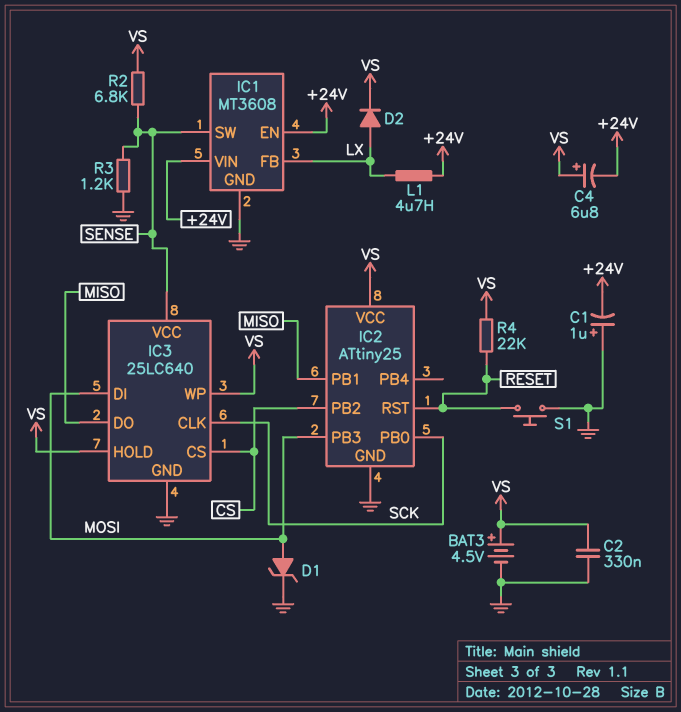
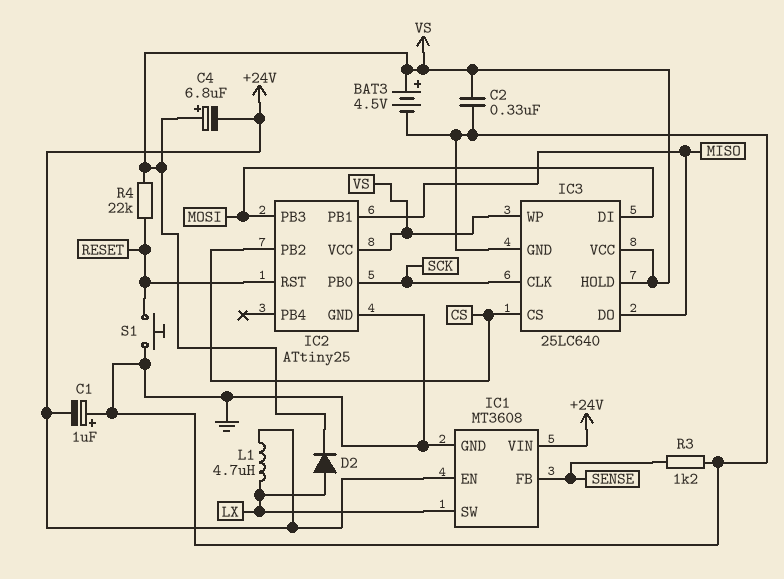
D1: zener (A MOSI, K GND) -> none
IC1 pin FB: LX -> SENSE
IC1 pin SW: SENSE -> LX
IC3 pin VCC: SENSE -> VS
R2: 6.8k (SENSE, VS) -> none

